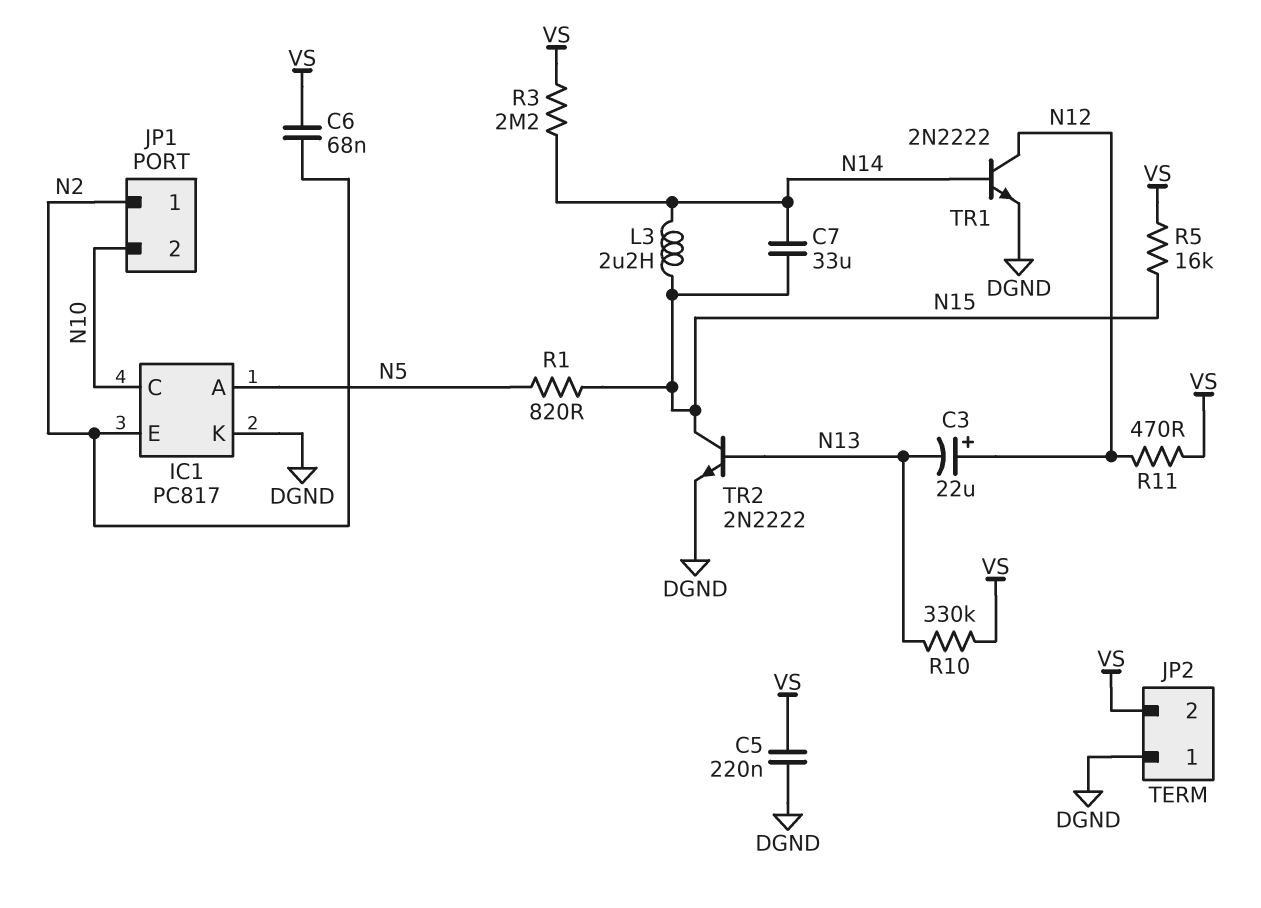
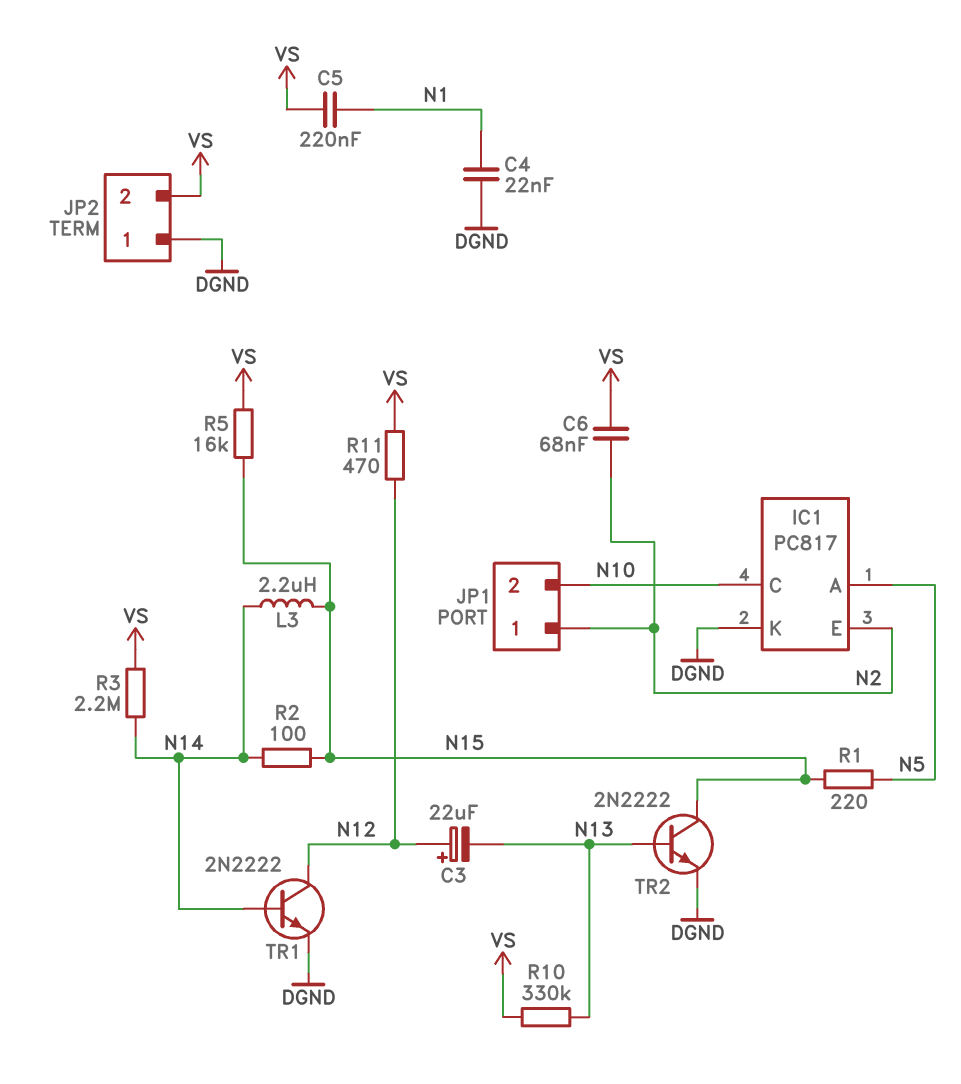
C4: none -> 22nF (DGND, N1)
C5: 220nF (DGND, VS) -> 220nF (N1, VS)
C7: 33uF (N14, N15) -> none
R1: 820 (N5, N15) -> 220 (N5, N15)
R2: none -> 100 (N14, N15)

